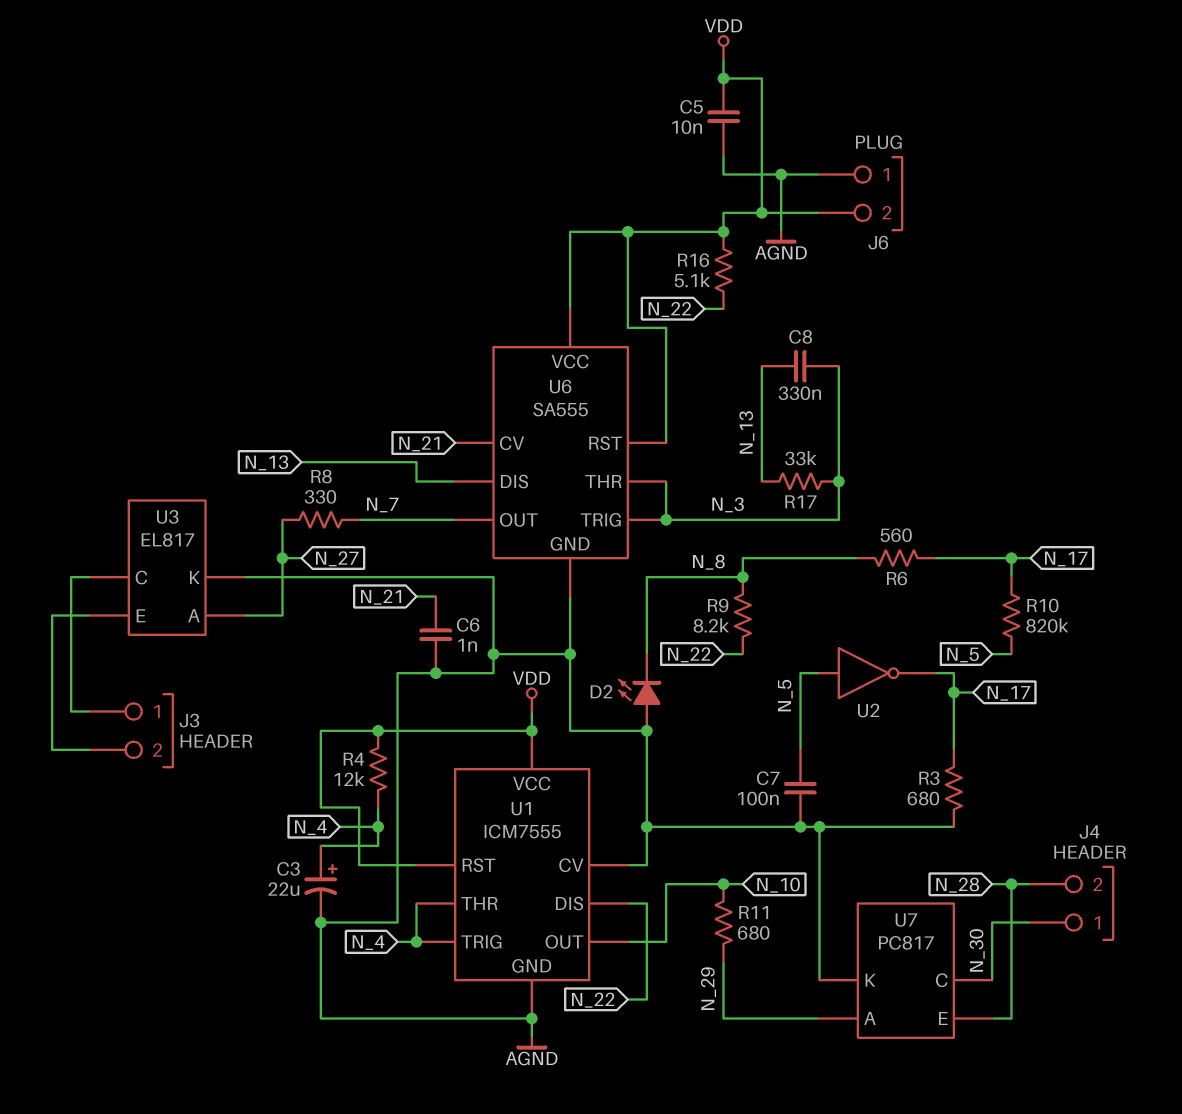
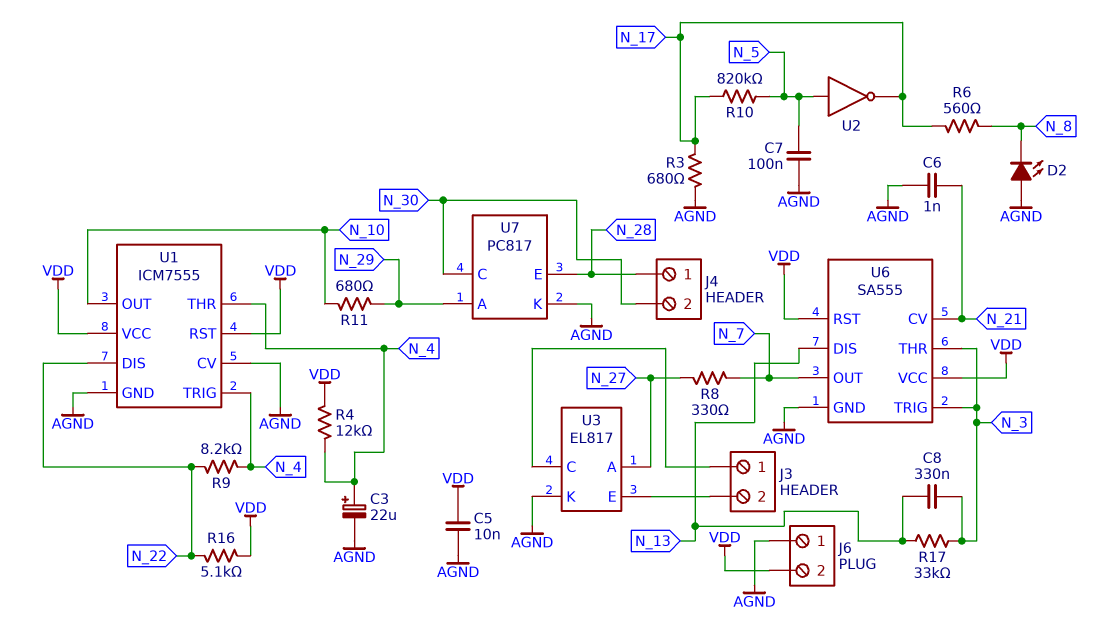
J4 pin 1: N_30 -> N_28
J4 pin 2: N_28 -> N_30
R9: 8.2k (N_8, N_22) -> 8.2k (N_4, N_22)

